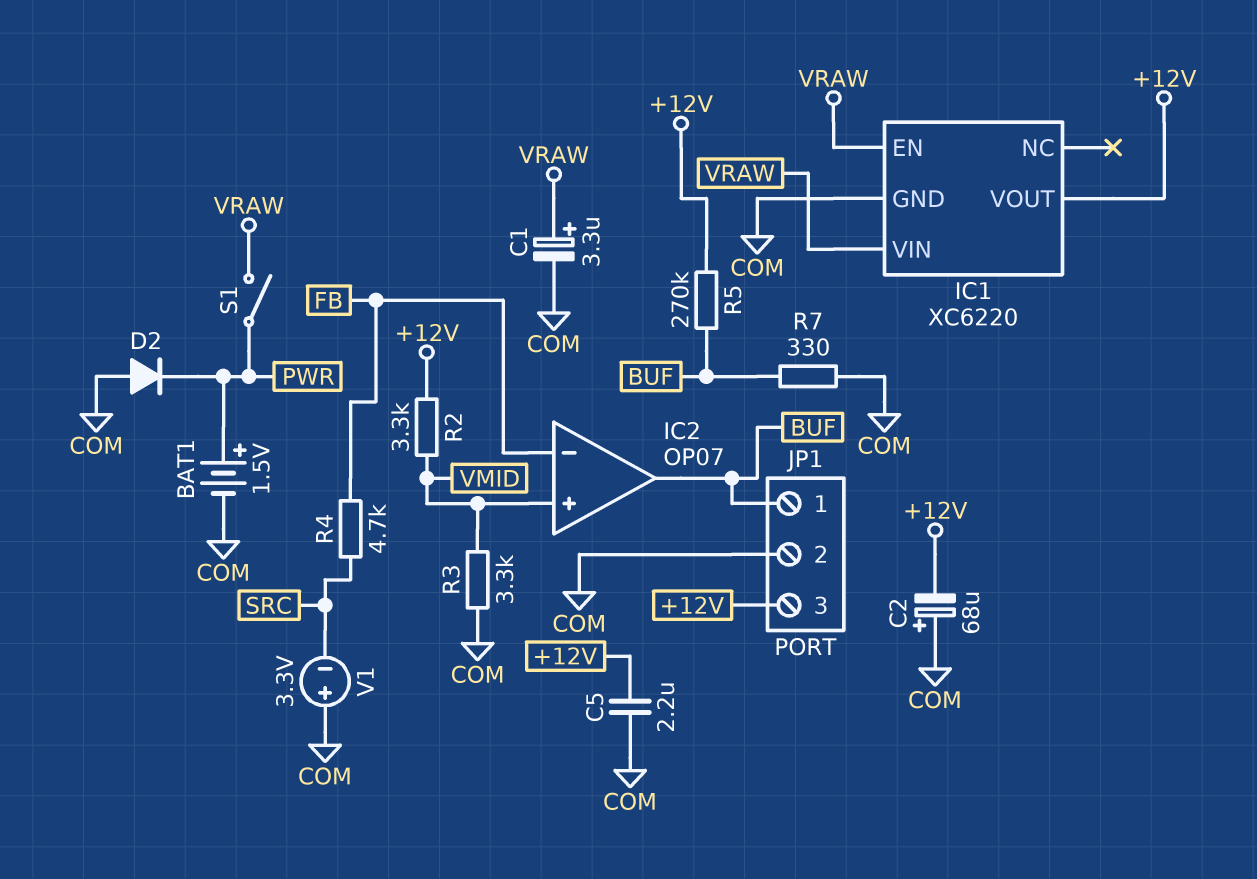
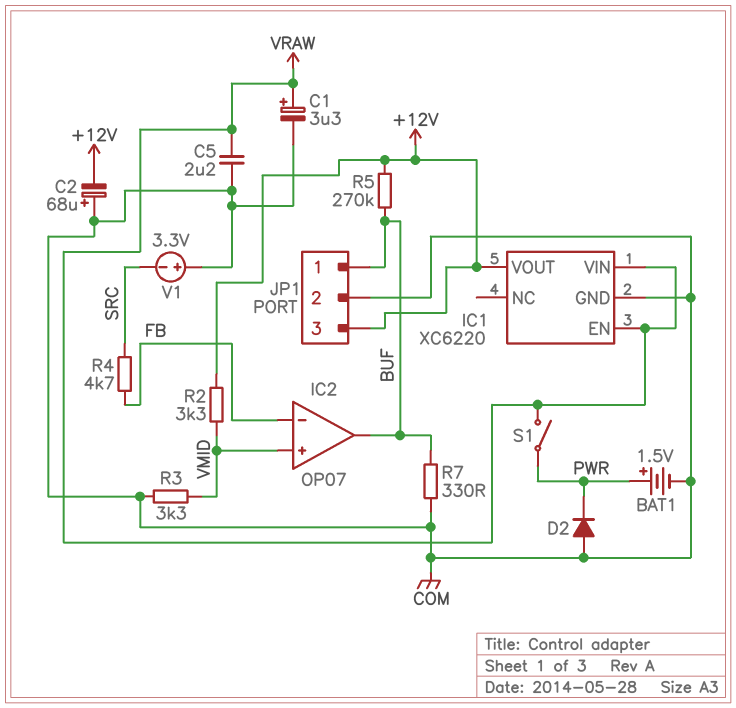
C5: 2.2uF (+12V, COM) -> 2.2uF (COM, VRAW)

